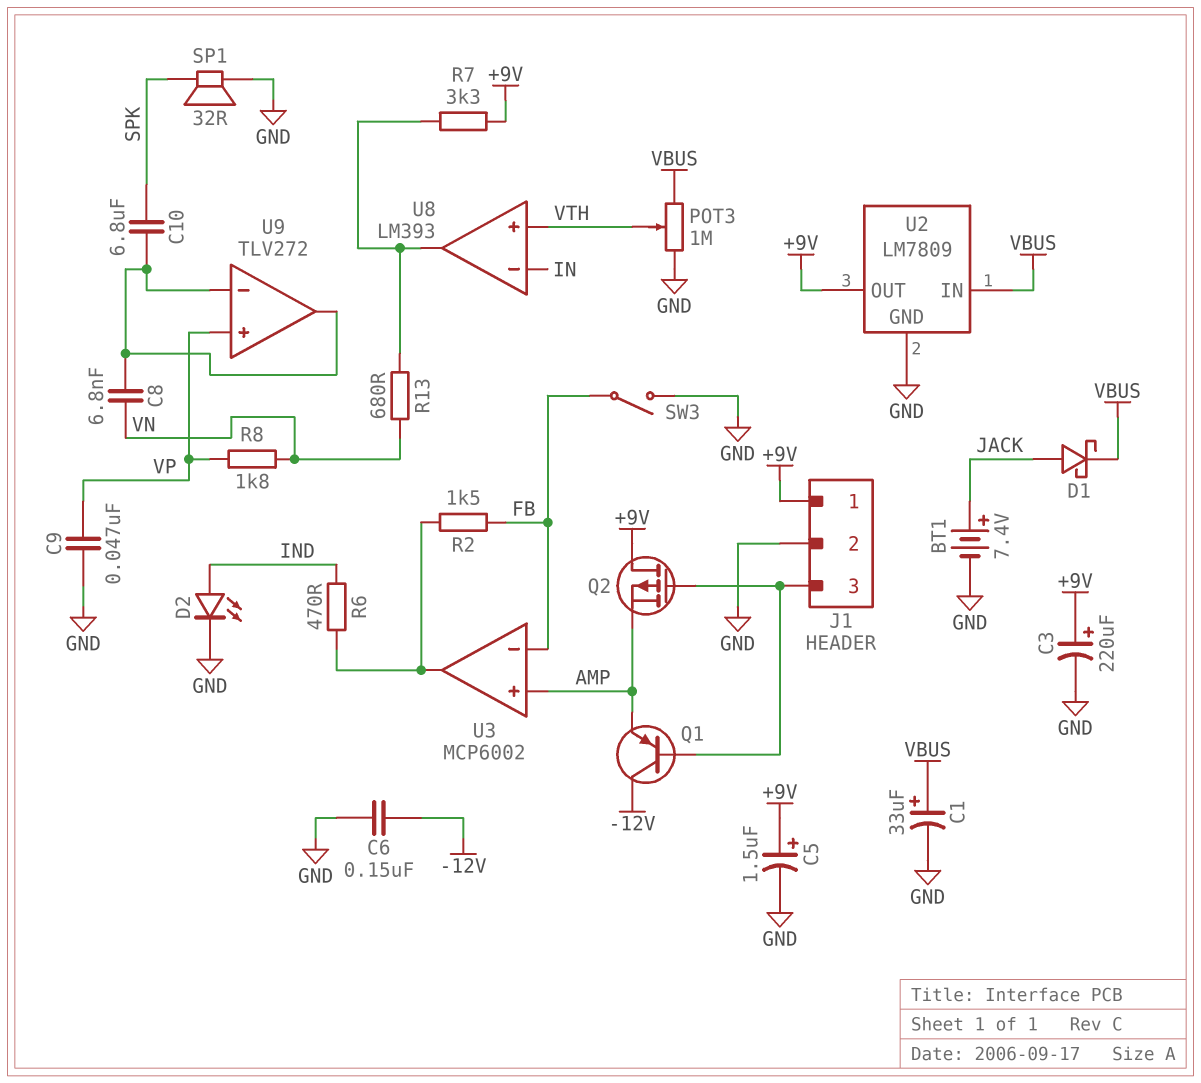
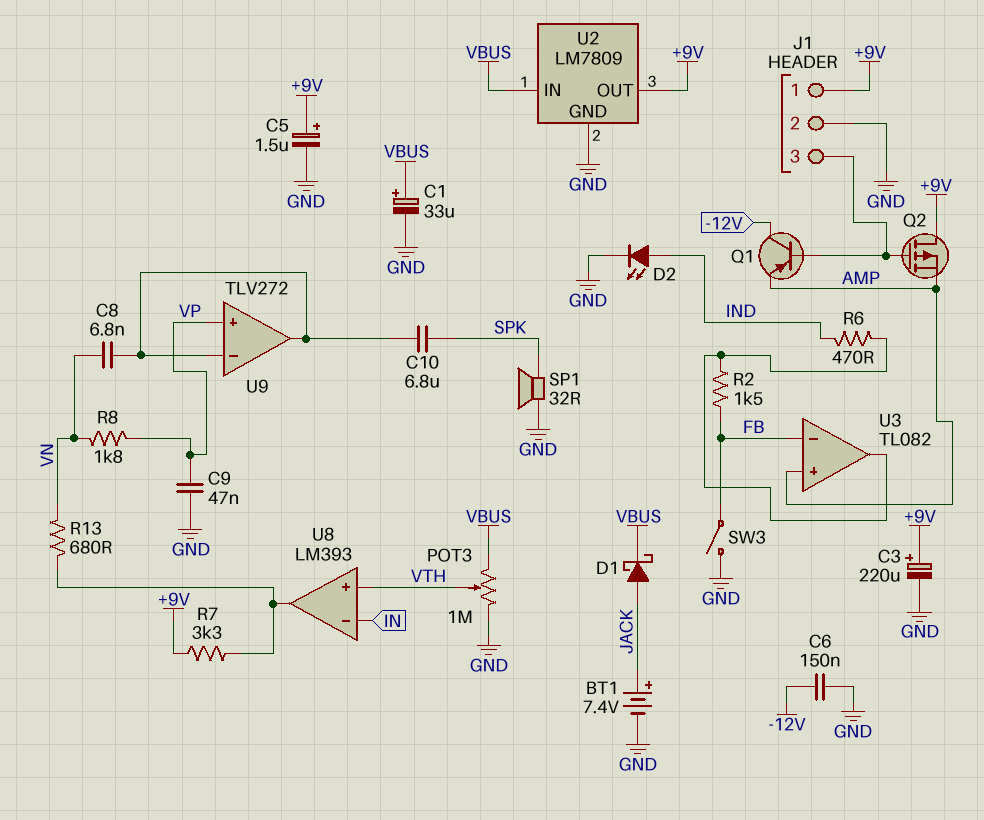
U3: MCP6002 -> TL082

